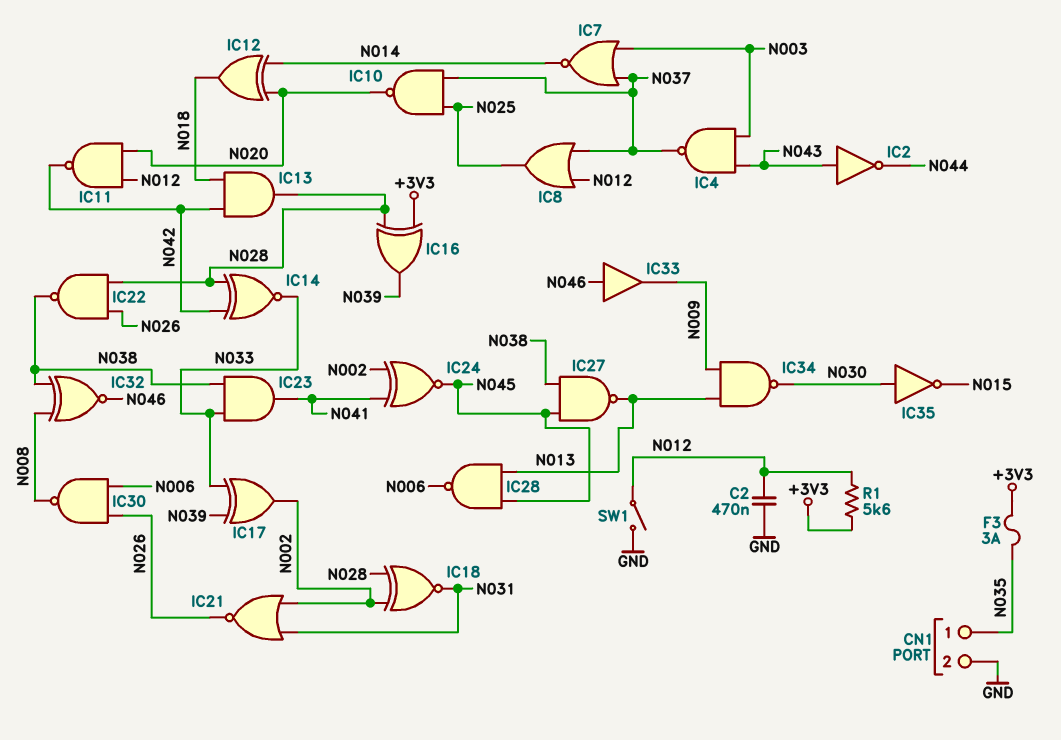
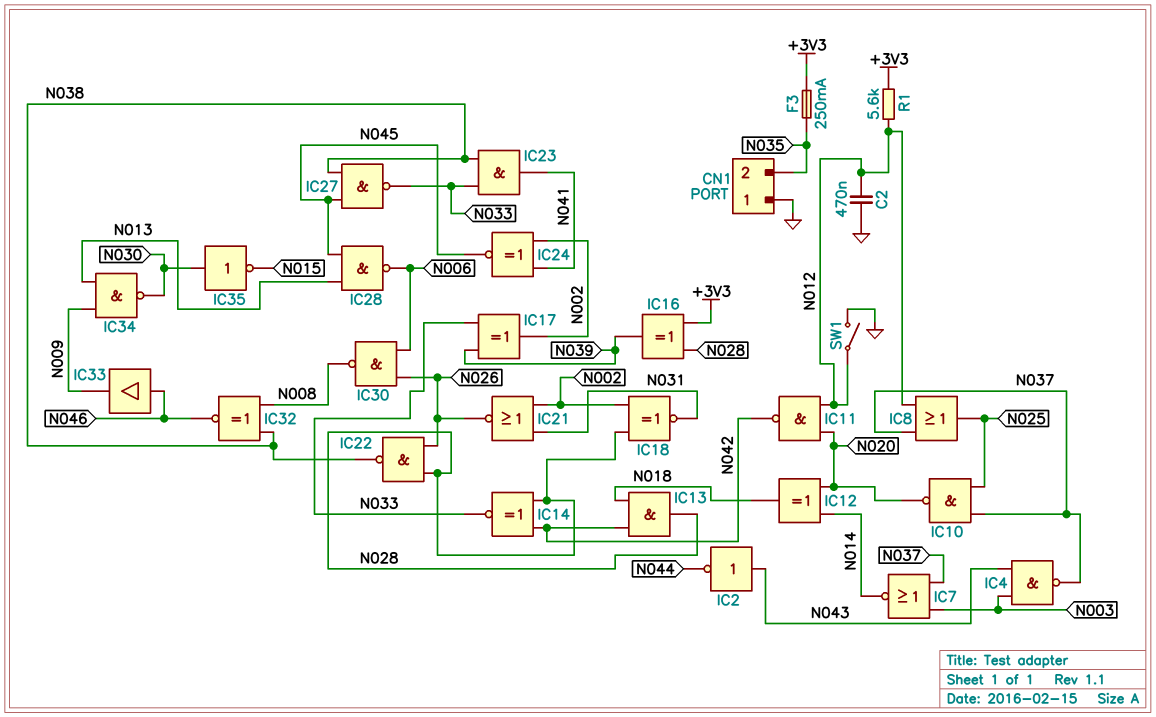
CN1 pin 1: N035 -> GND
CN1 pin 2: GND -> N035
F3: 3A (+3V3, N035) -> 250mA (+3V3, N035)
IC27: NAND (in N038, in N045, out N013) -> NAND (in N038, in N045, out N033)

